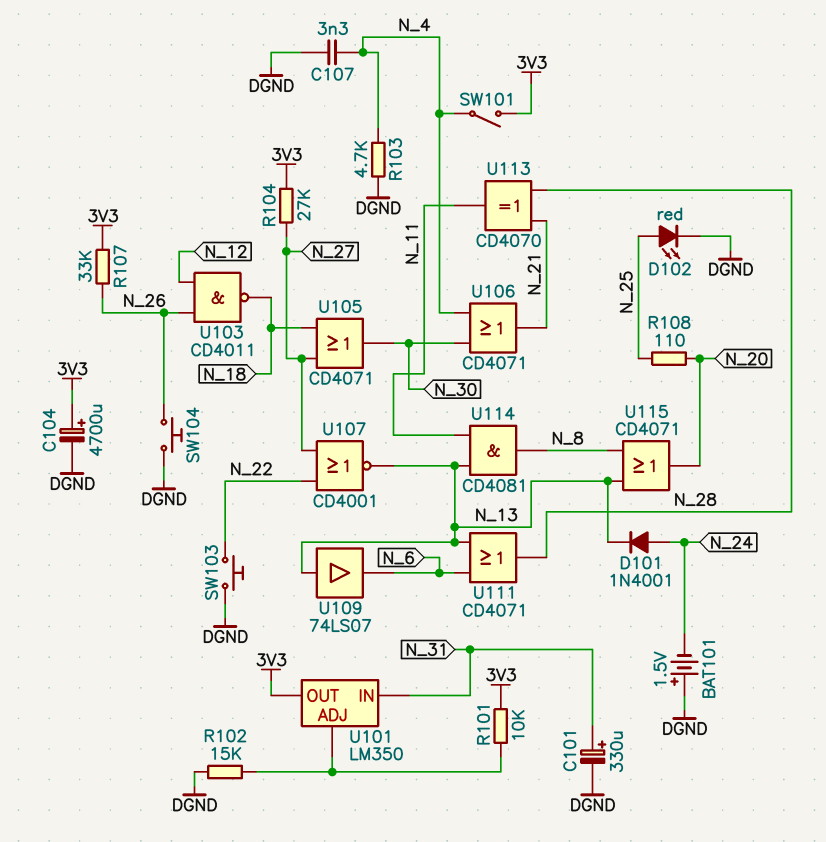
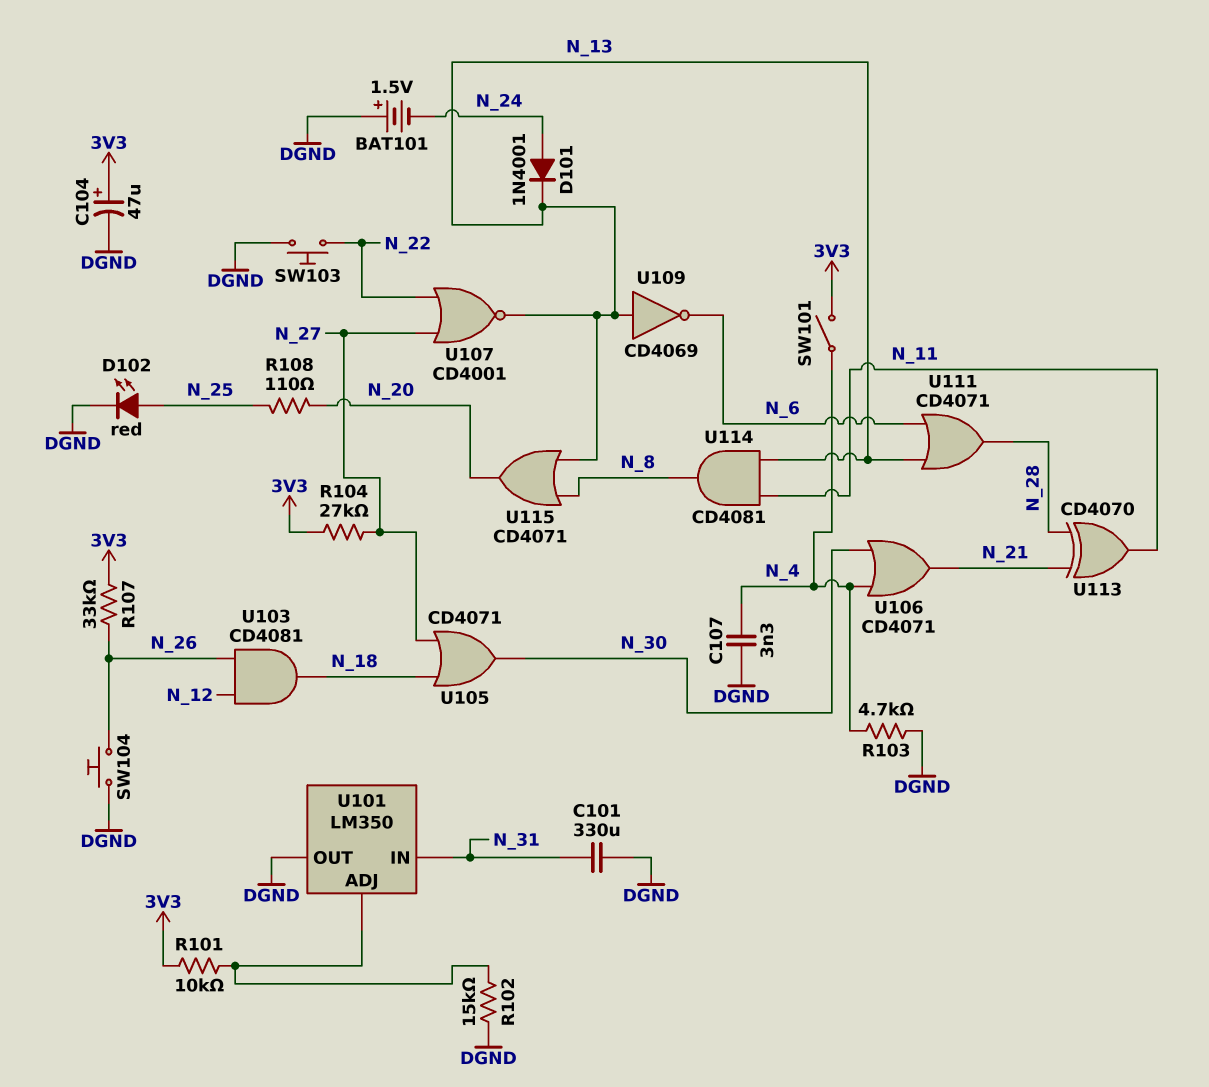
C101: 330uF (plus N_31, minus DGND) -> 330uF (DGND, N_31)
C104: 4700uF (plus 3V3, minus DGND) -> 47uF (plus 3V3, minus DGND)
U101 pin OUT: 3V3 -> DGND
U103: NAND CD4011 (in N_12, in N_26, out N_18) -> AND CD4081 (in N_12, in N_26, out N_18)
U109: buffer 74LS07 (in N_13, out N_6) -> NOT CD4069 (in N_13, out N_6)

